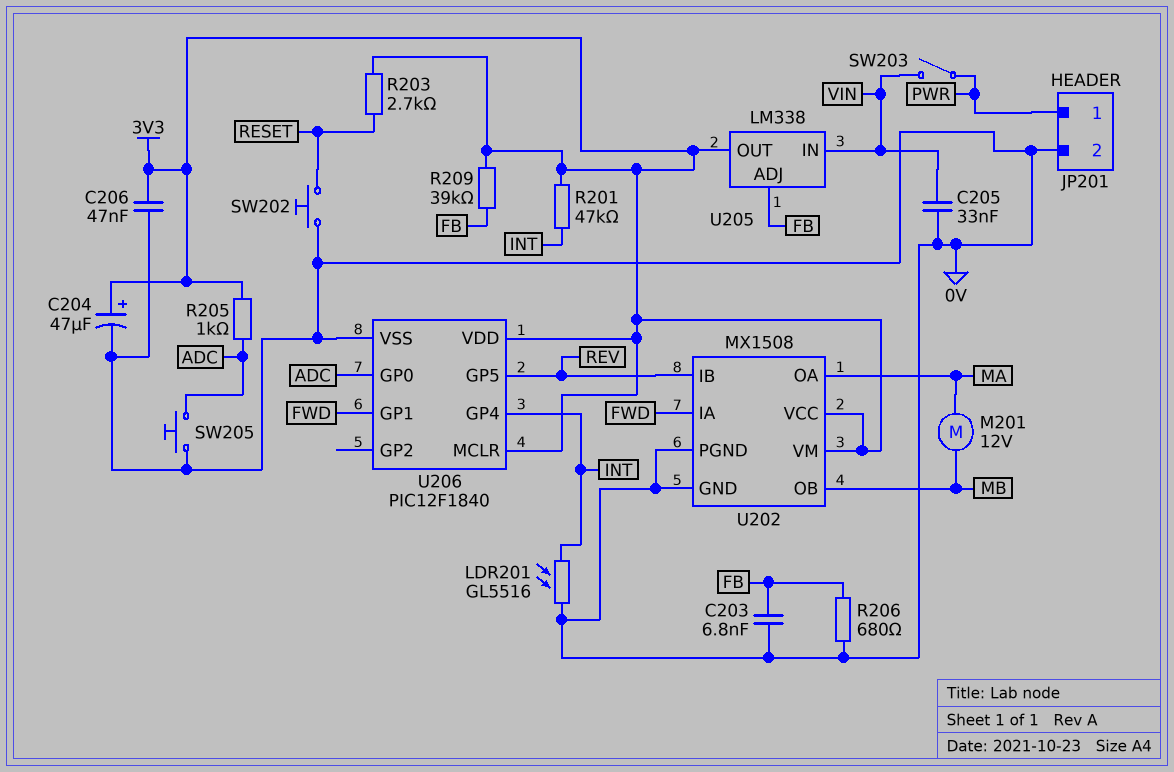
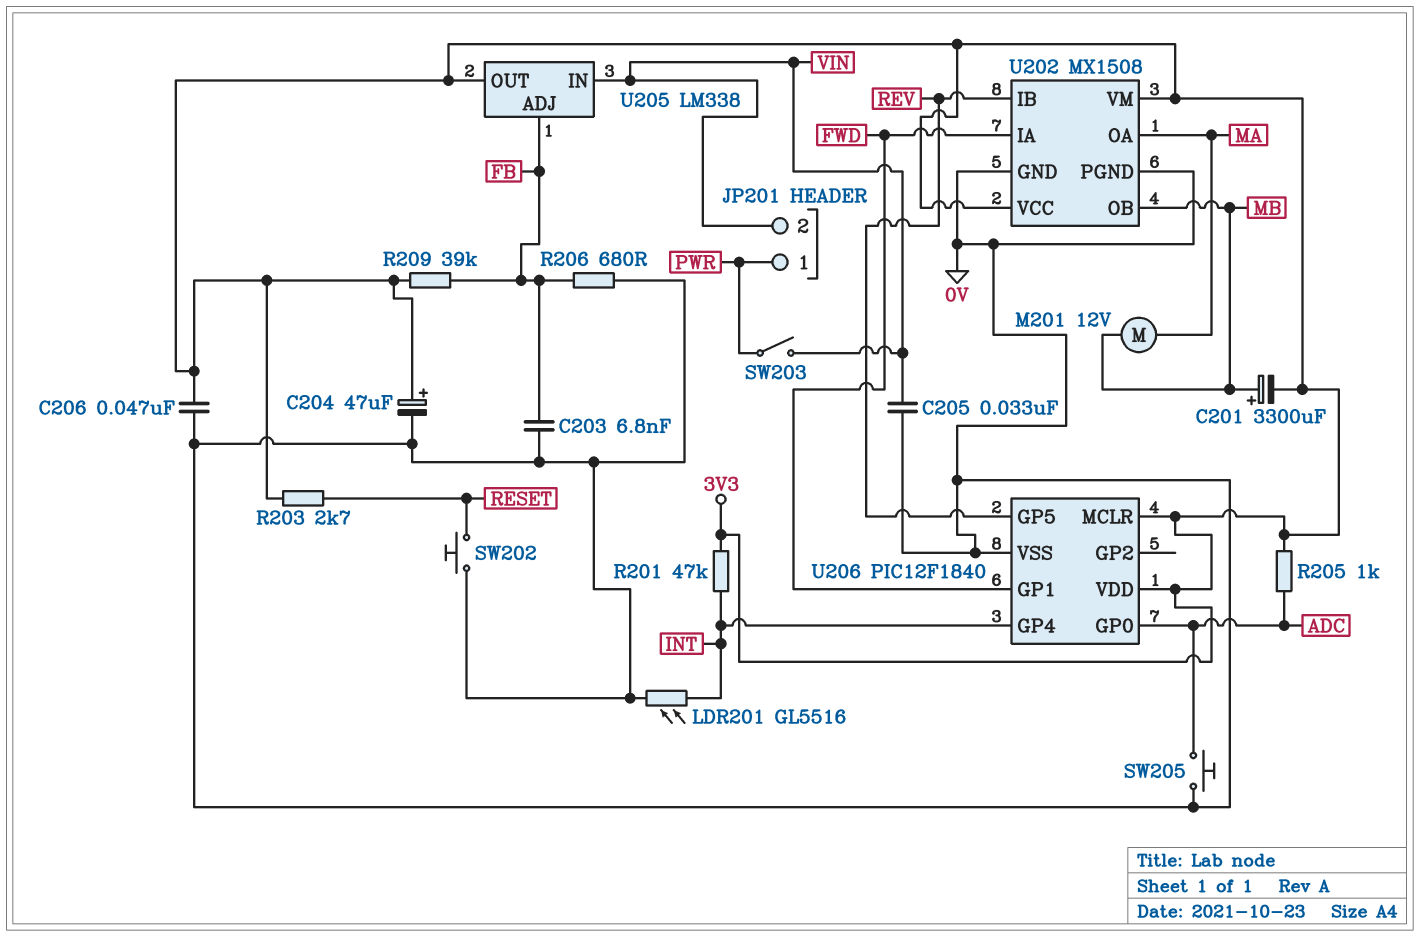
C201: none -> 3300uF (plus MB, minus 3V3)
JP201 pin 2: 0V -> VIN

